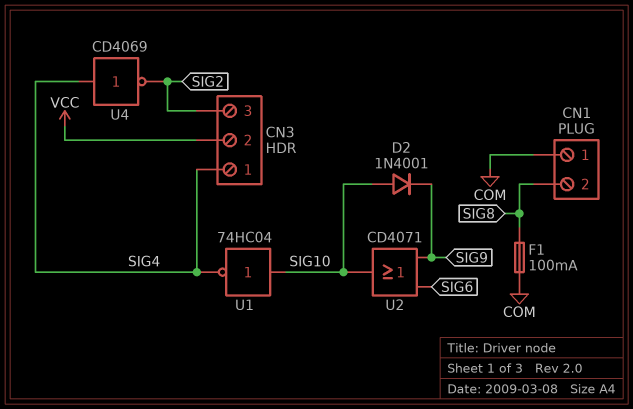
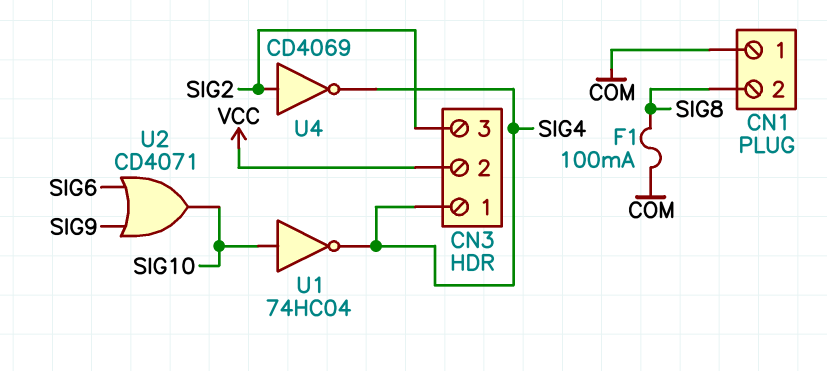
D2: diode 1N4001 (A SIG10, K SIG9) -> none
U4: NOT CD4069 (in SIG4, out SIG2) -> NOT CD4069 (in SIG2, out SIG4)

